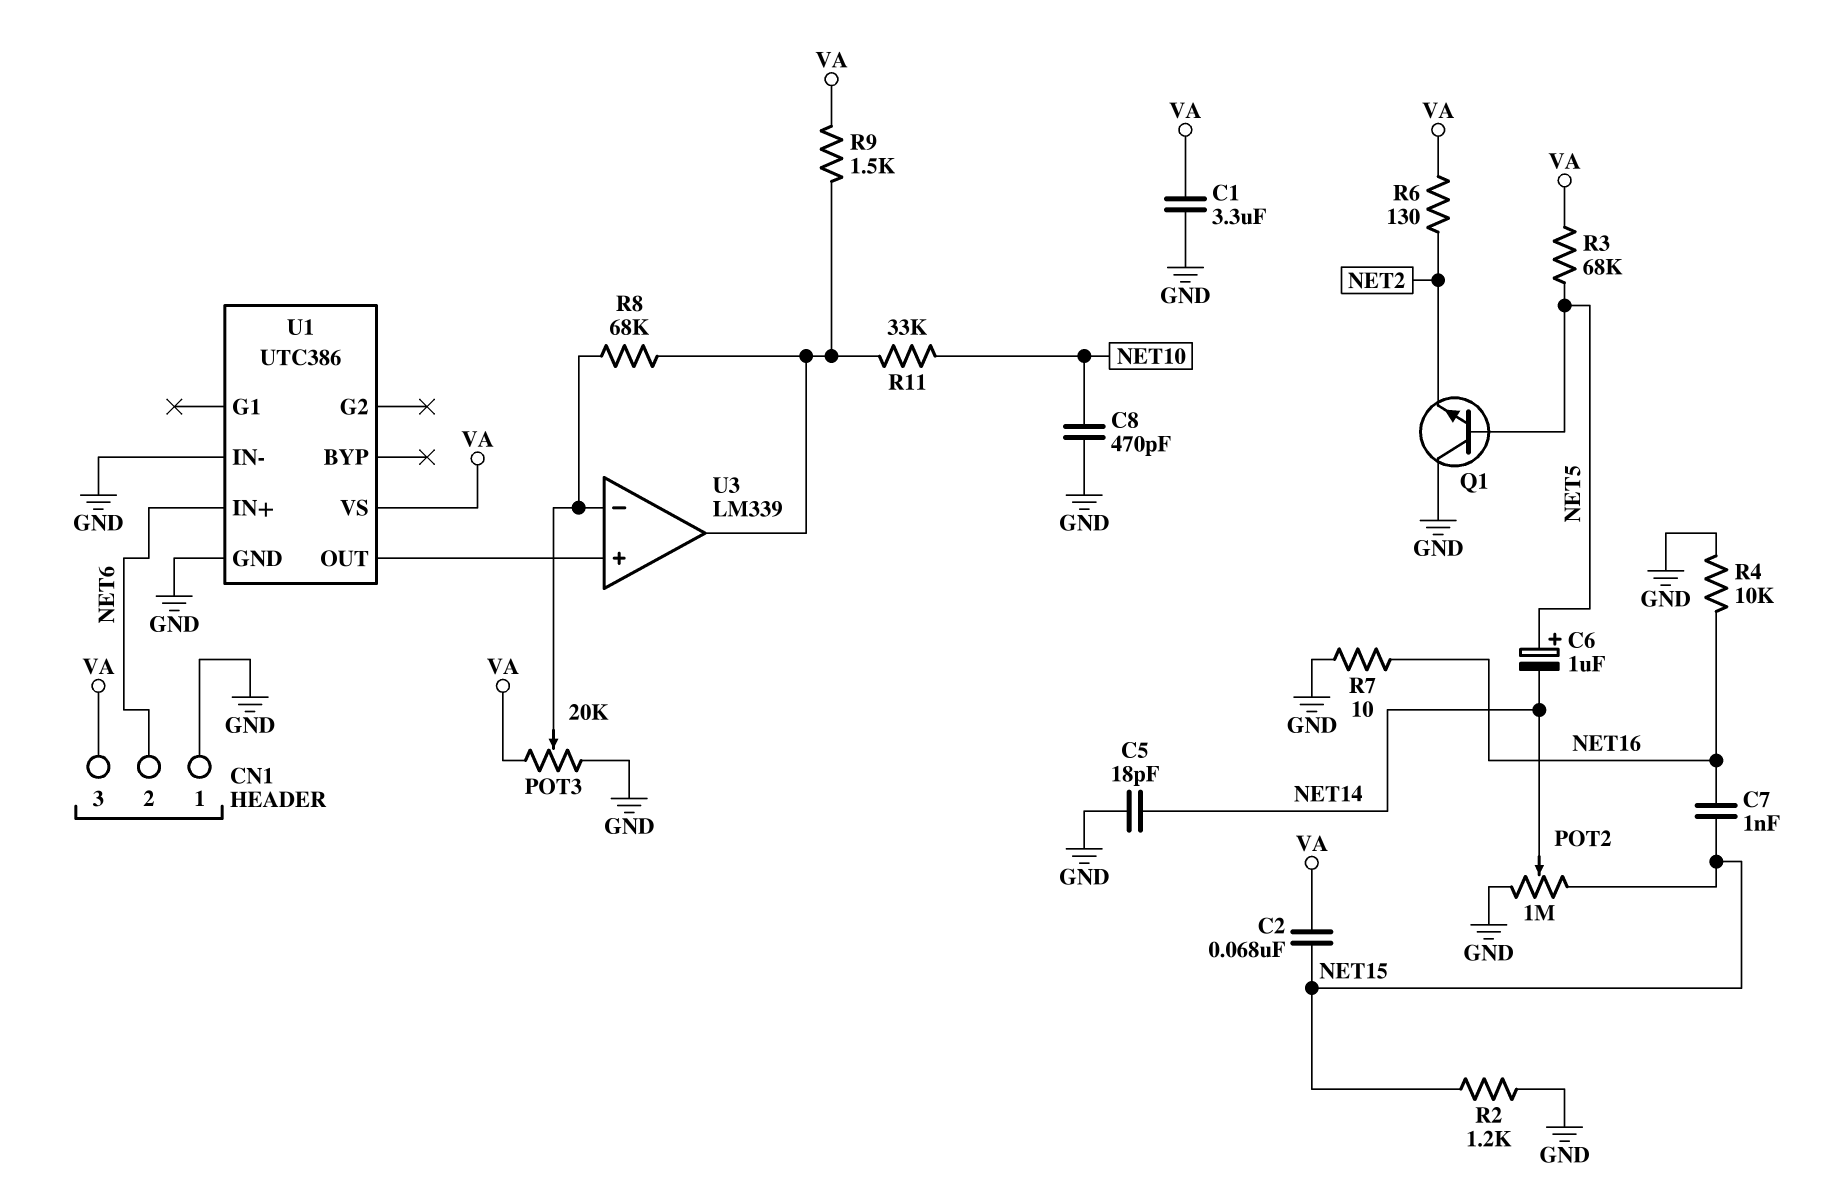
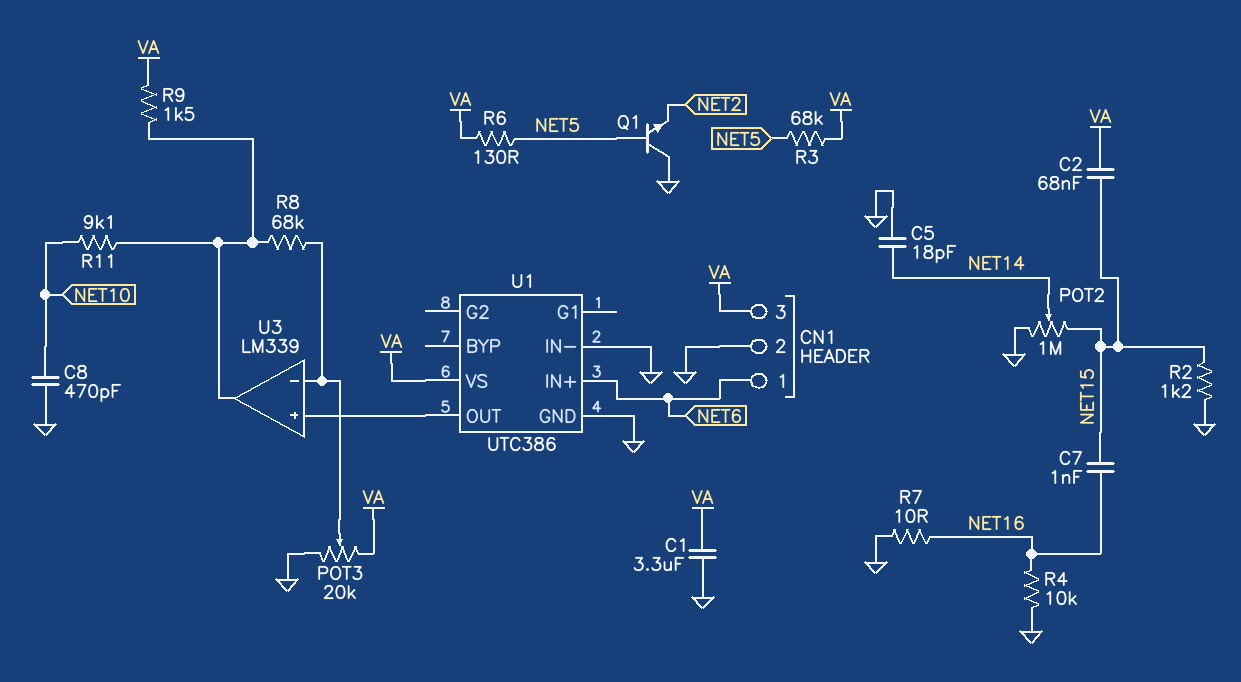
C6: 1uF (plus NET5, minus NET14) -> none
CN1 pin 1: GND -> NET6
CN1 pin 2: NET6 -> GND
R6: 130 (NET2, VA) -> 130 (NET5, VA)
R11: 33k (NET10, U3/out) -> 9.1k (NET10, U3/out)

